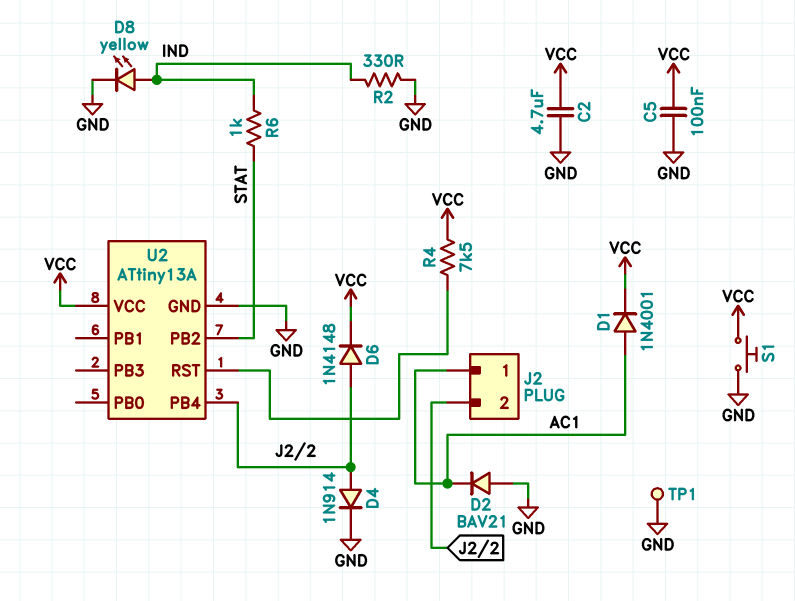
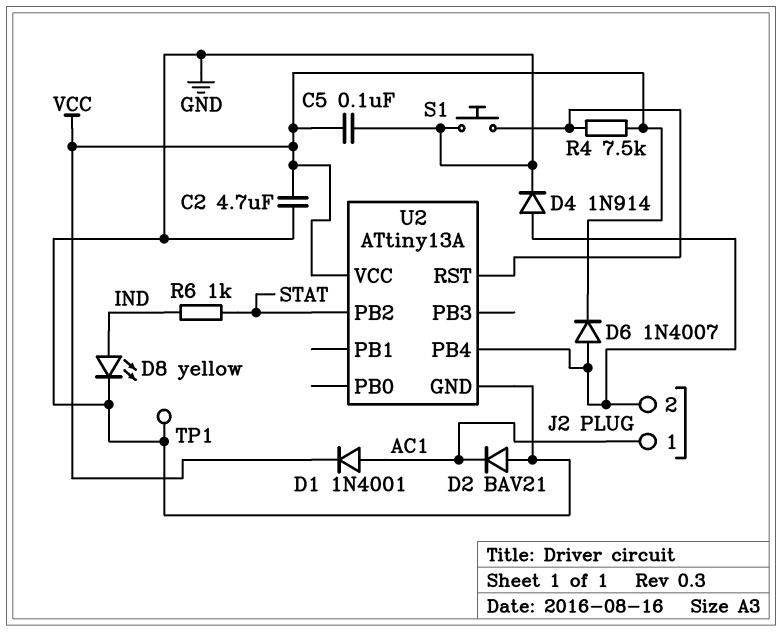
D6: diode 1N4148 (A J2/2, K VCC) -> diode 1N4007 (A J2/2, K VCC)
R2: 330 (GND, IND) -> none
S1: button (GND, VCC) -> button (GND, U2/RST)

